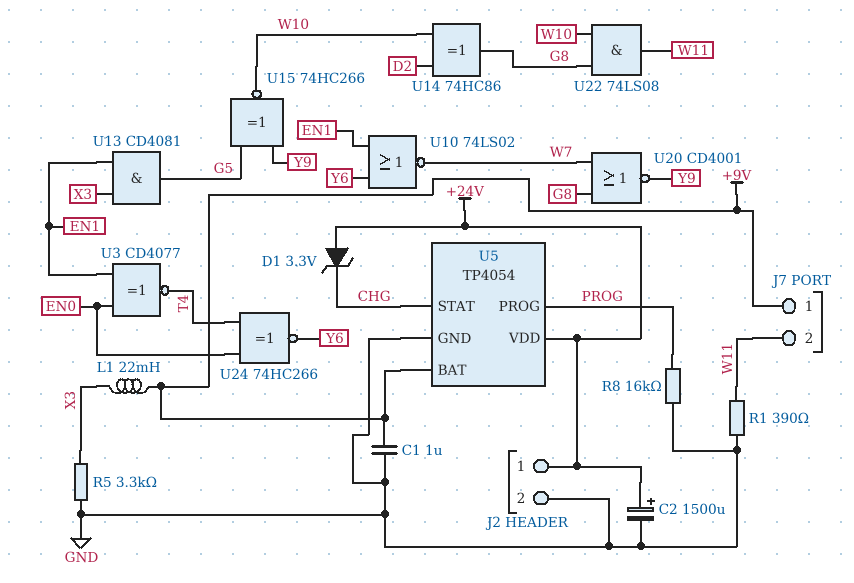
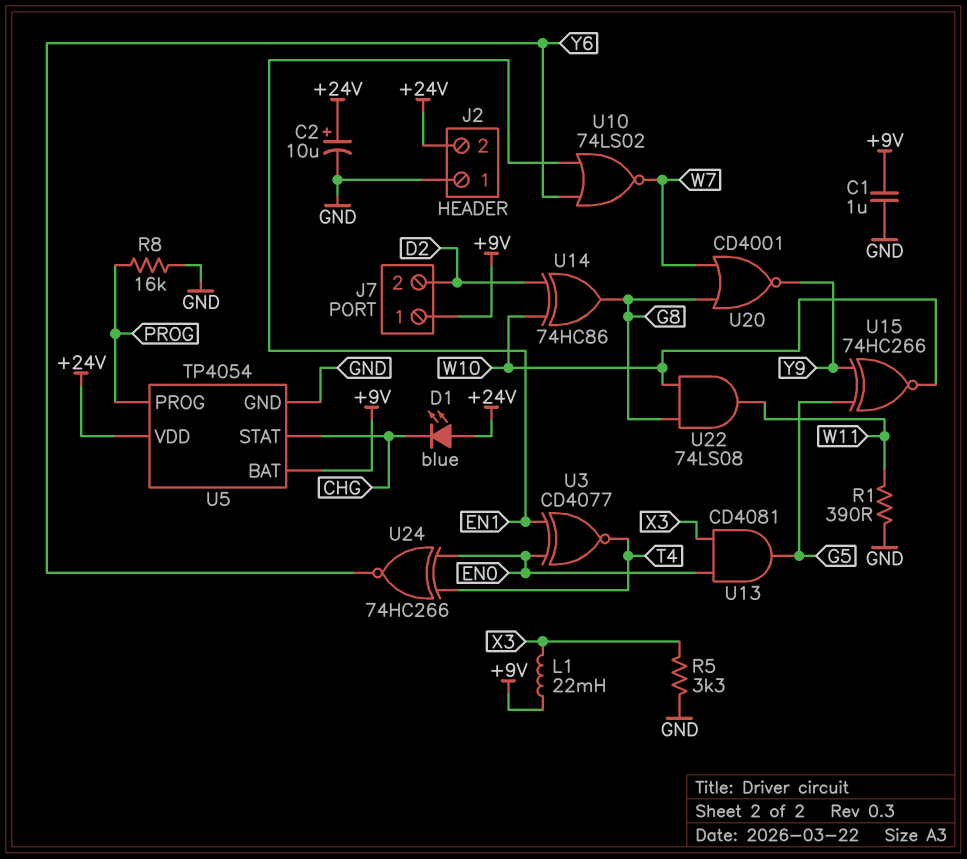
C2: 1500uF (plus +24V, minus GND) -> 10uF (plus +24V, minus GND)
D1: zener 3.3V (A +24V, K CHG) -> LED blue (A +24V, K CHG)
J2 pin 1: +24V -> GND
J2 pin 2: GND -> +24V
J7 pin 2: W11 -> D2
U13: AND CD4081 (in EN1, in X3, out G5) -> AND CD4081 (in EN0, in X3, out G5)

